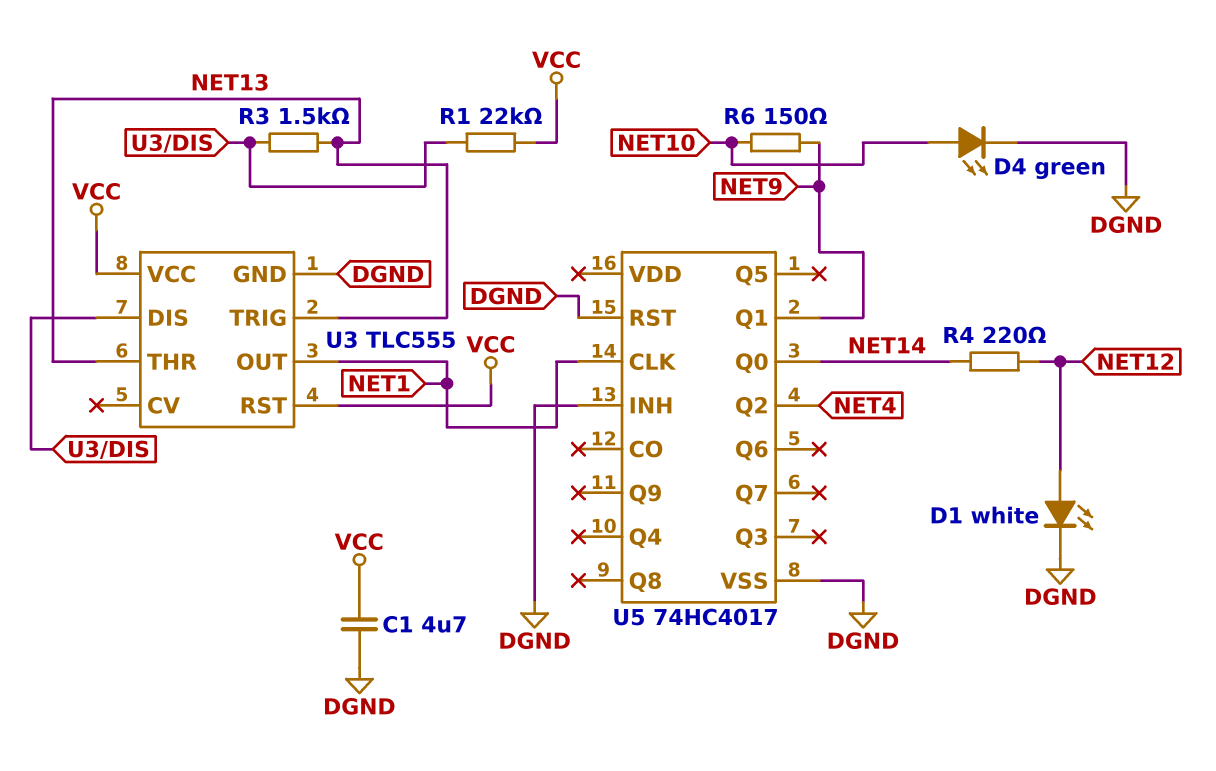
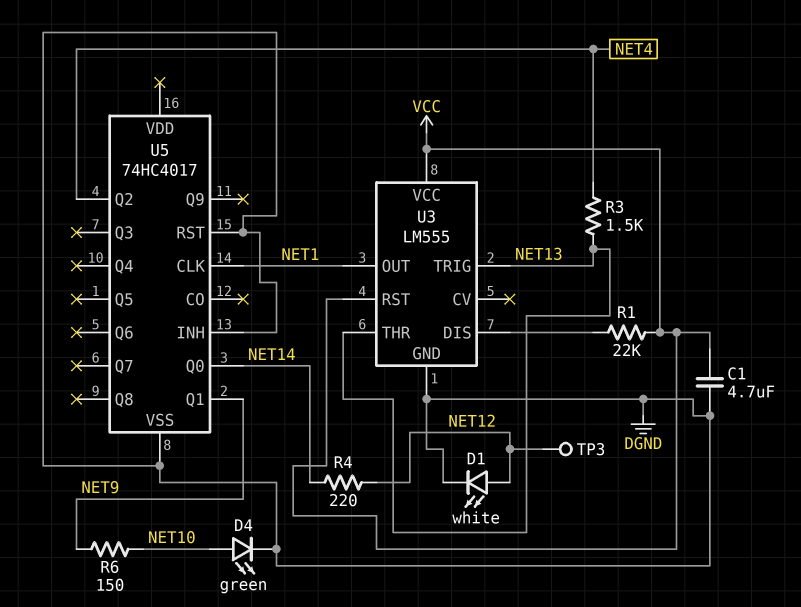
R3: 1.5k (NET13, U3/DIS) -> 1.5k (NET4, NET13)
TP3: none -> test point (NET12)
U3: TLC555 -> LM555

